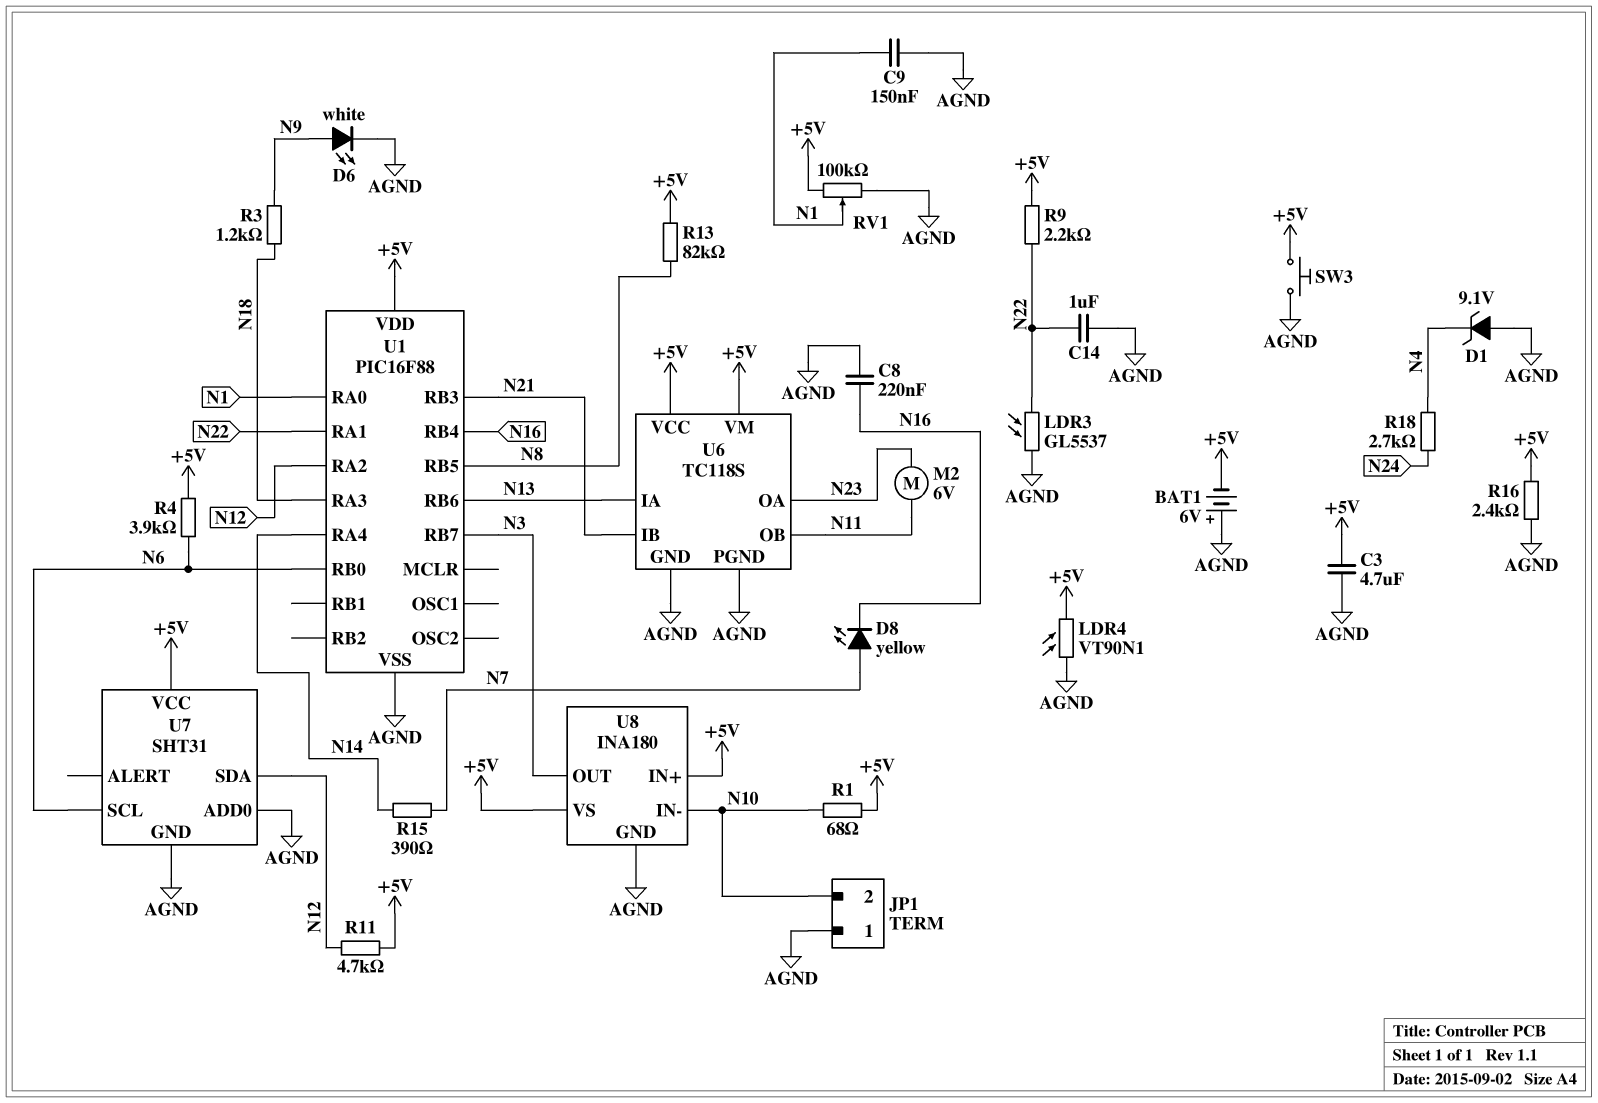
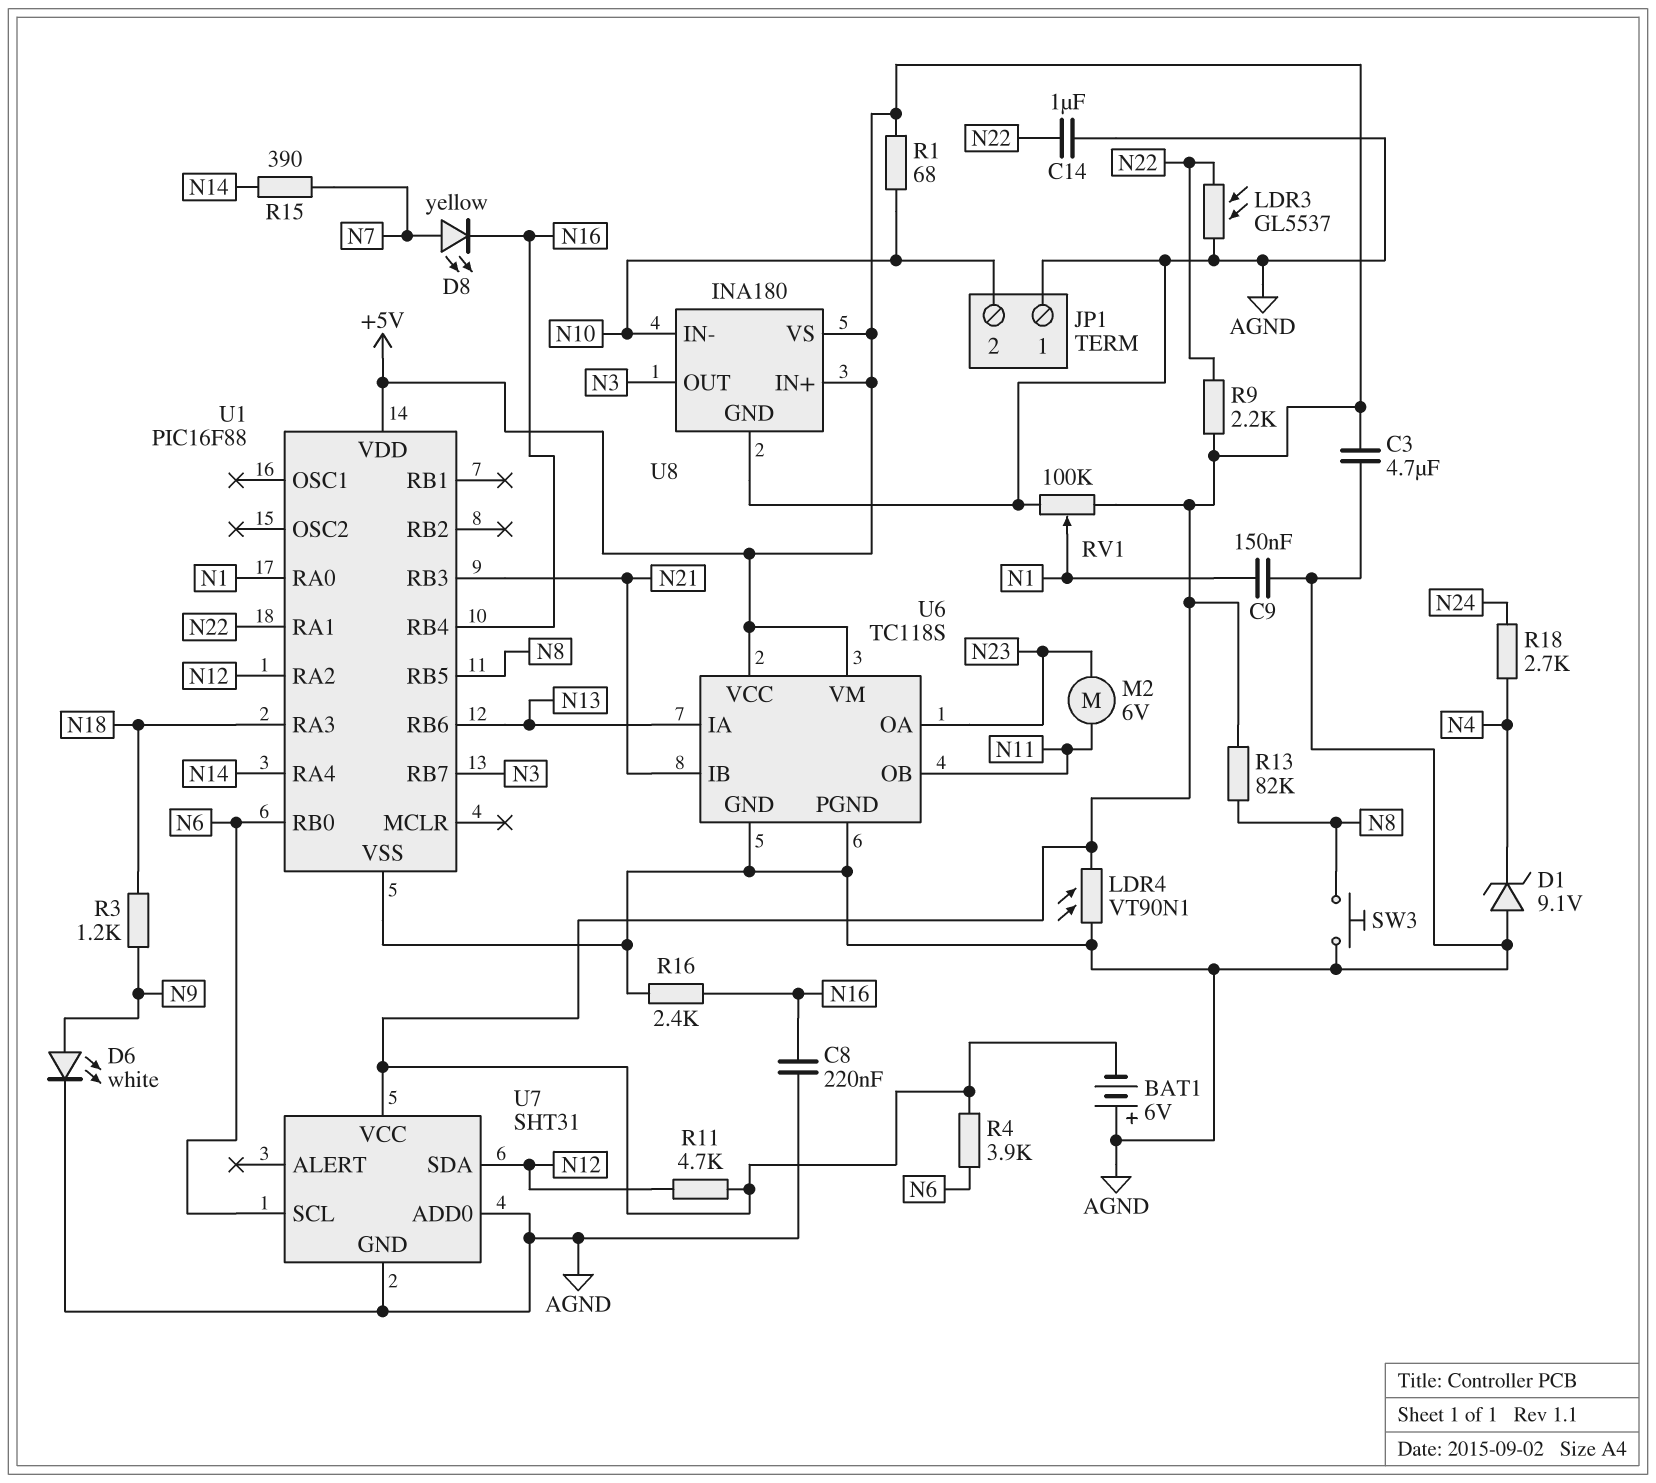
R16: 2.4k (+5V, AGND) -> 2.4k (AGND, N16)
SW3: button (+5V, AGND) -> button (AGND, N8)

